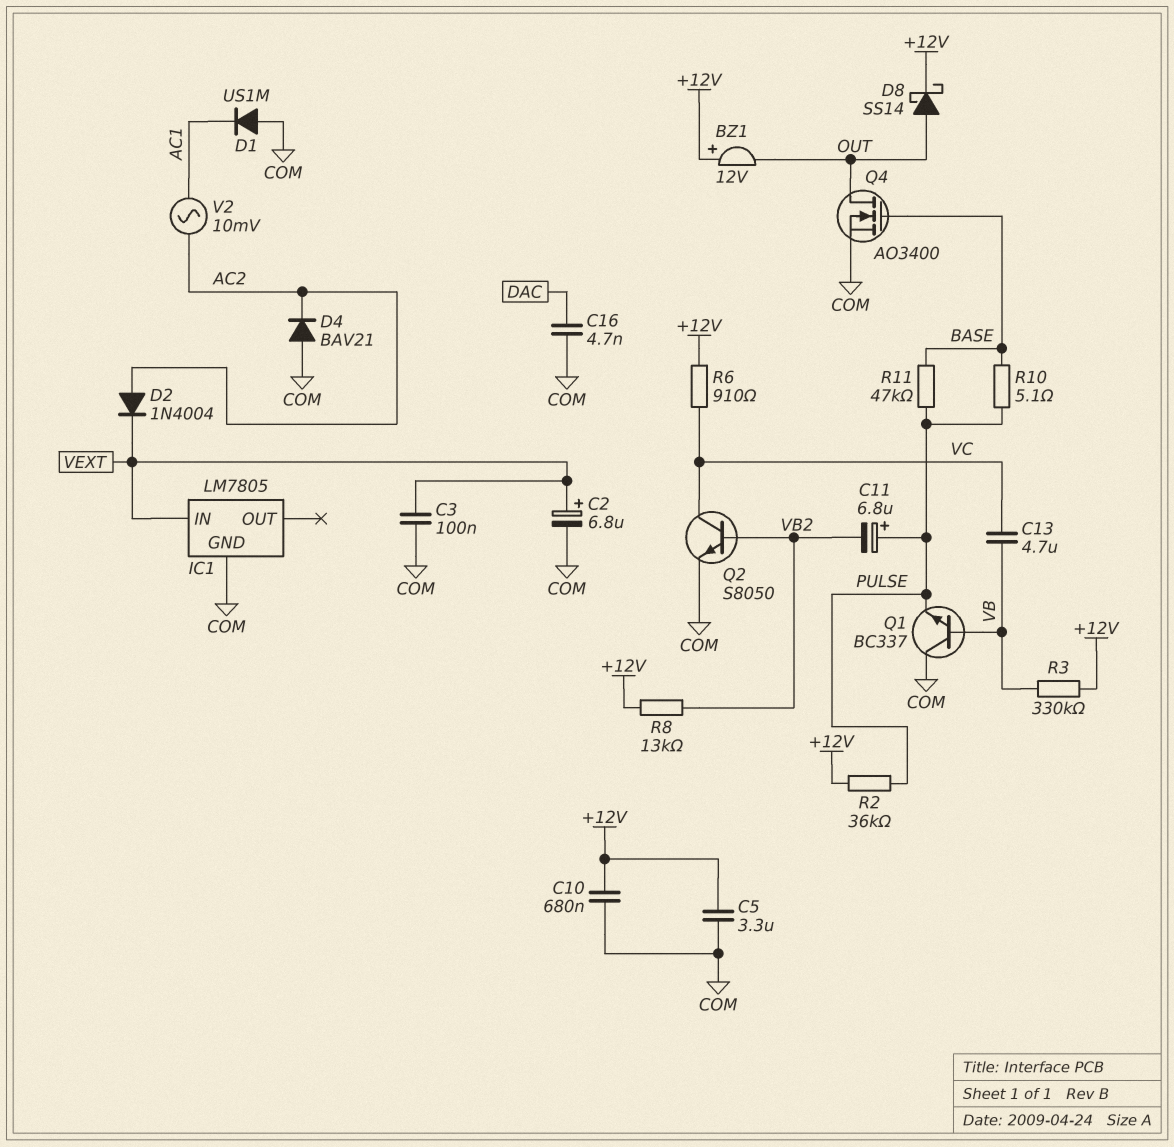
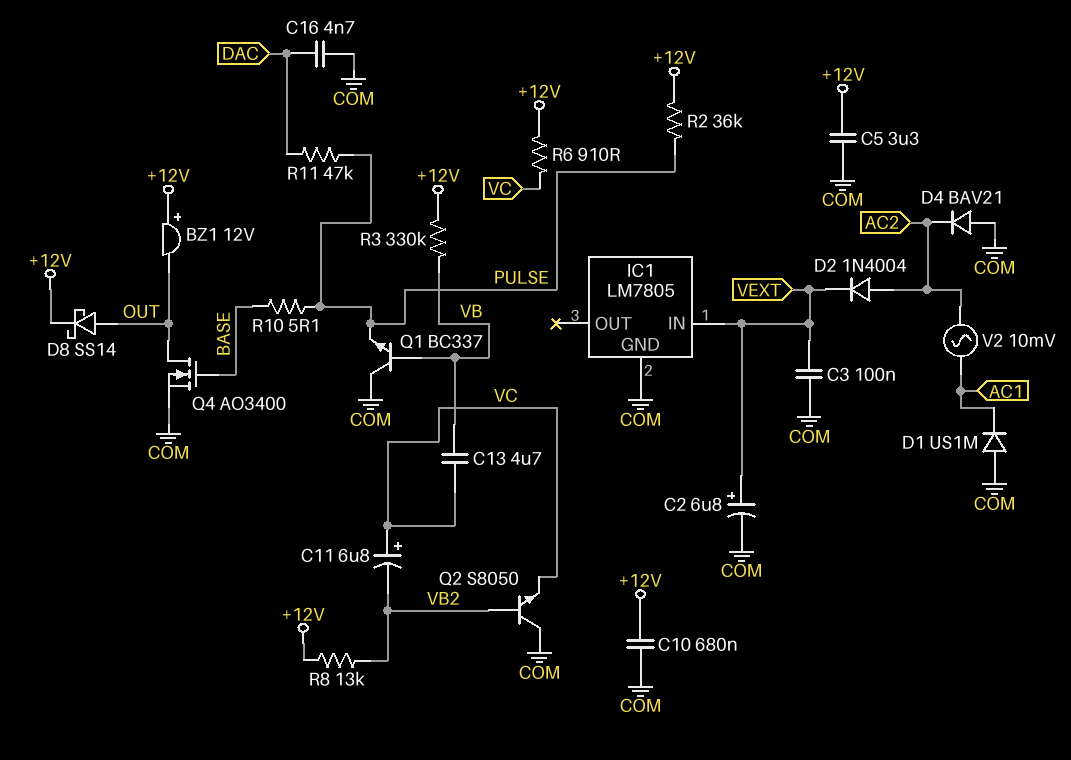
C11: 6.8uF (plus PULSE, minus VB2) -> 6.8uF (plus VC, minus VB2)
Q2: NPN S8050 (B VB2, C VC, E COM) -> NPN S8050 (B VB2, C COM, E VC)
R11: 47k (BASE, PULSE) -> 47k (DAC, PULSE)

